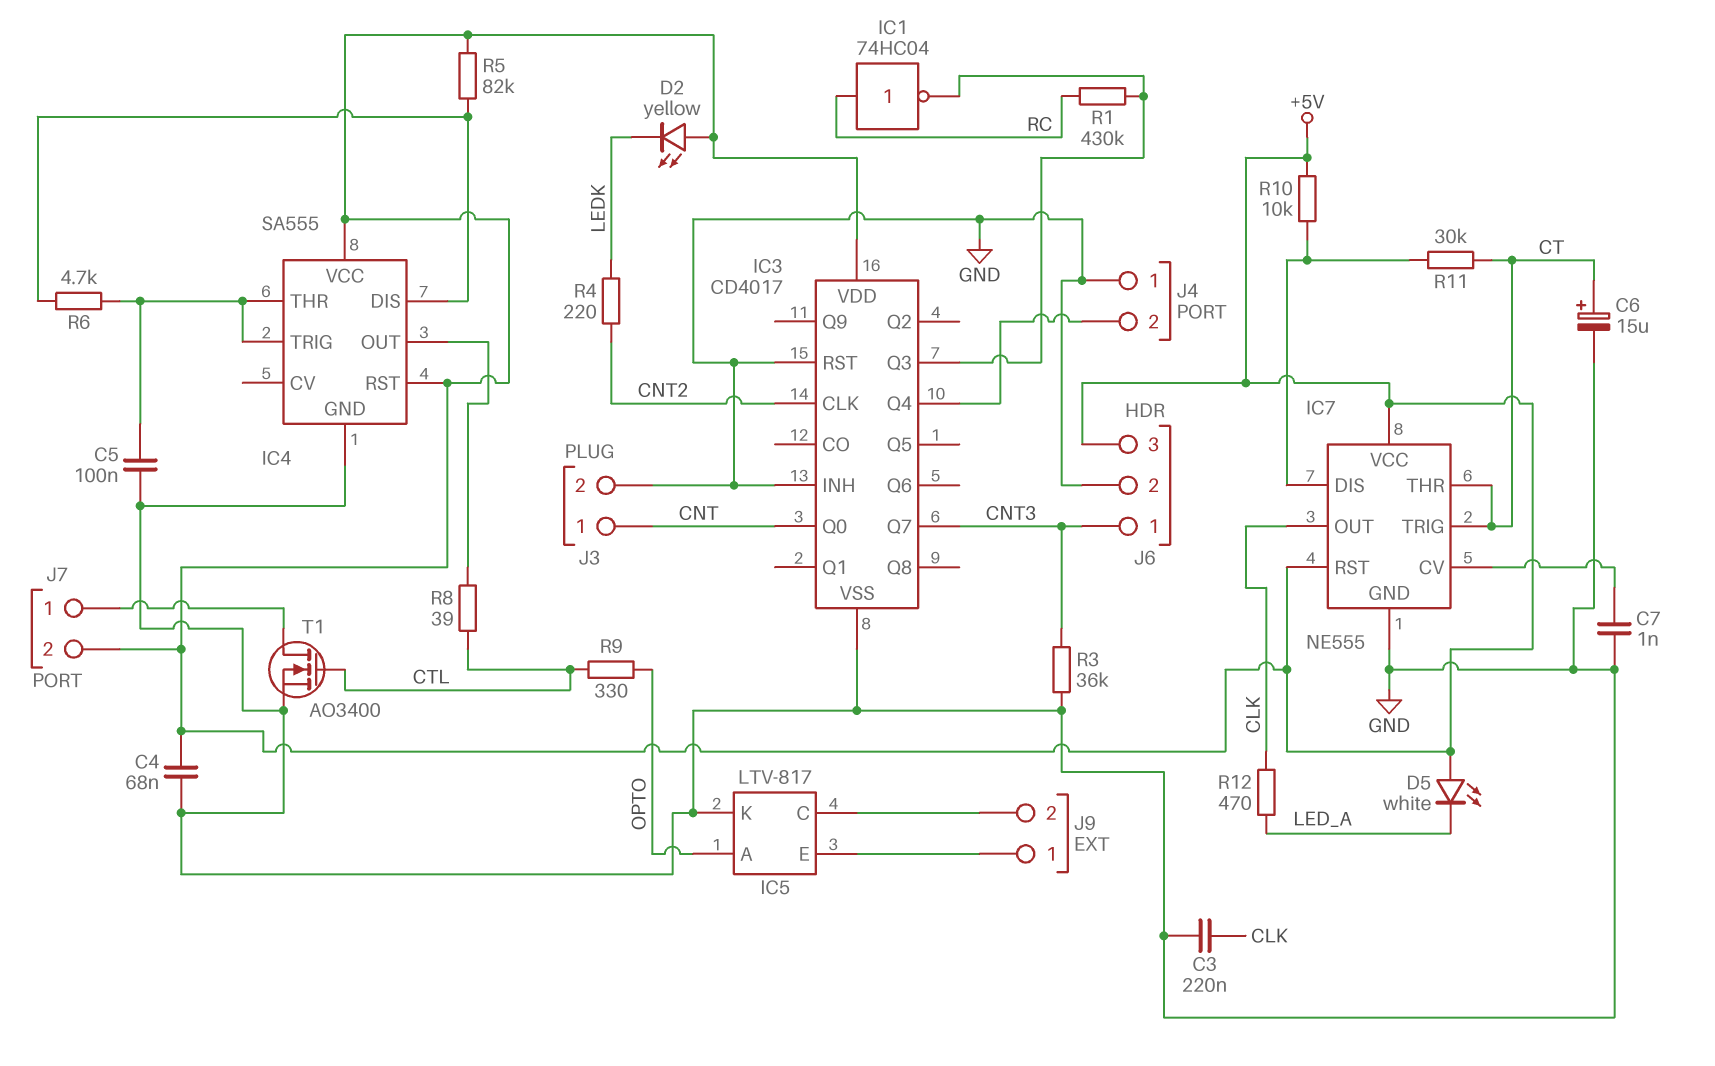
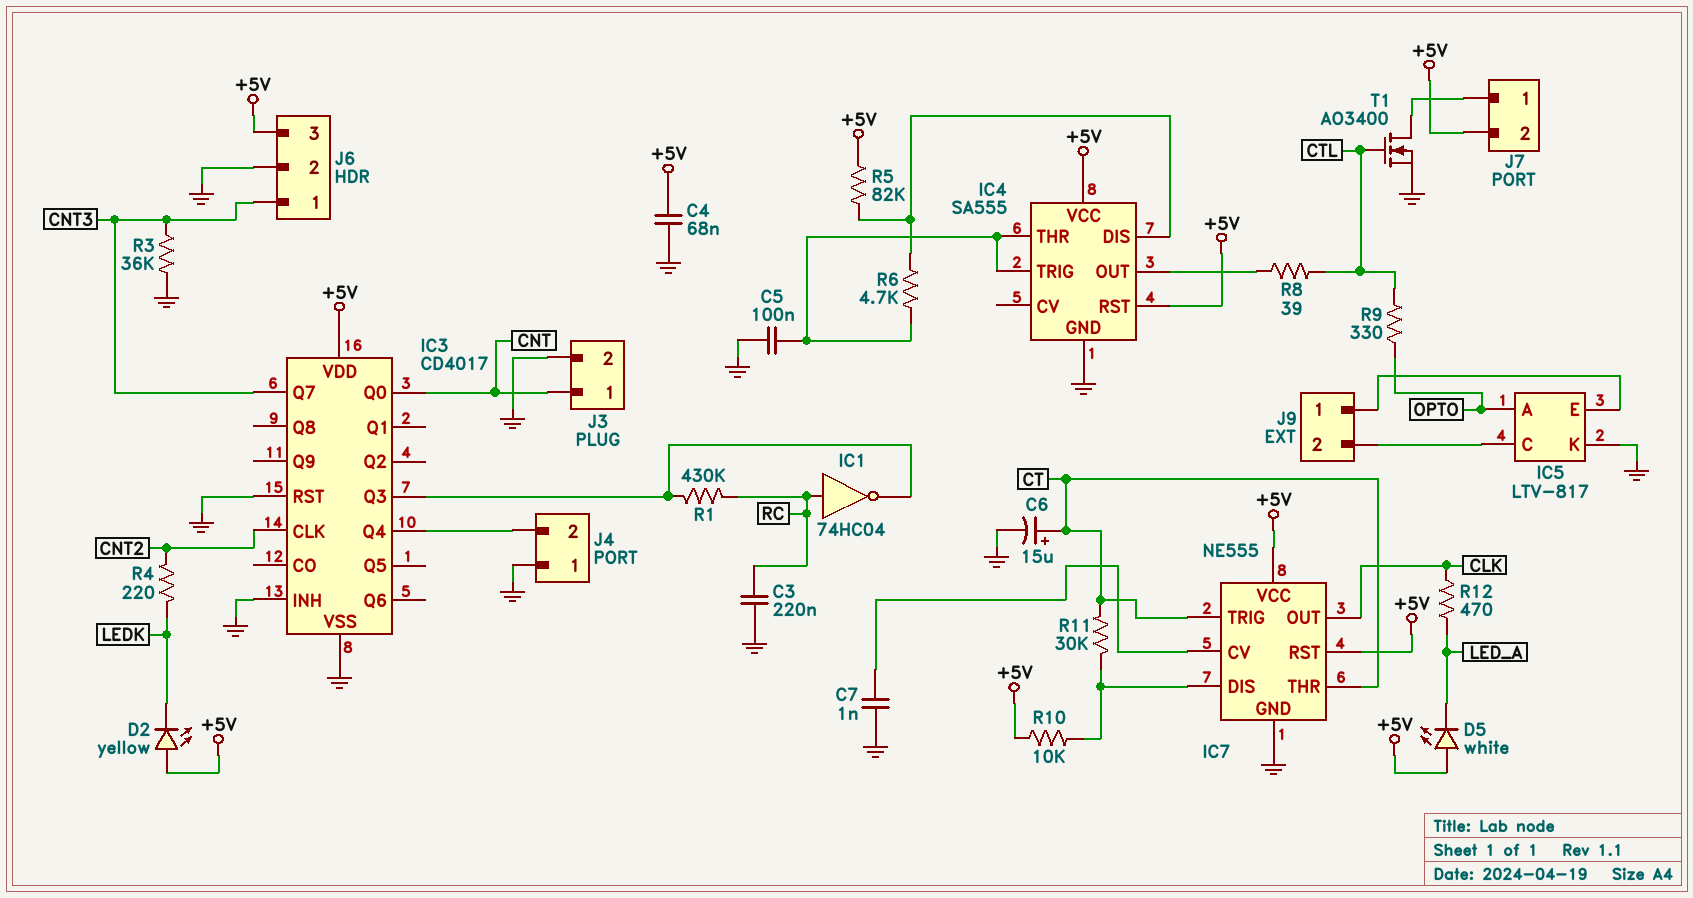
C3: 220nF (CLK, GND) -> 220nF (GND, RC)

